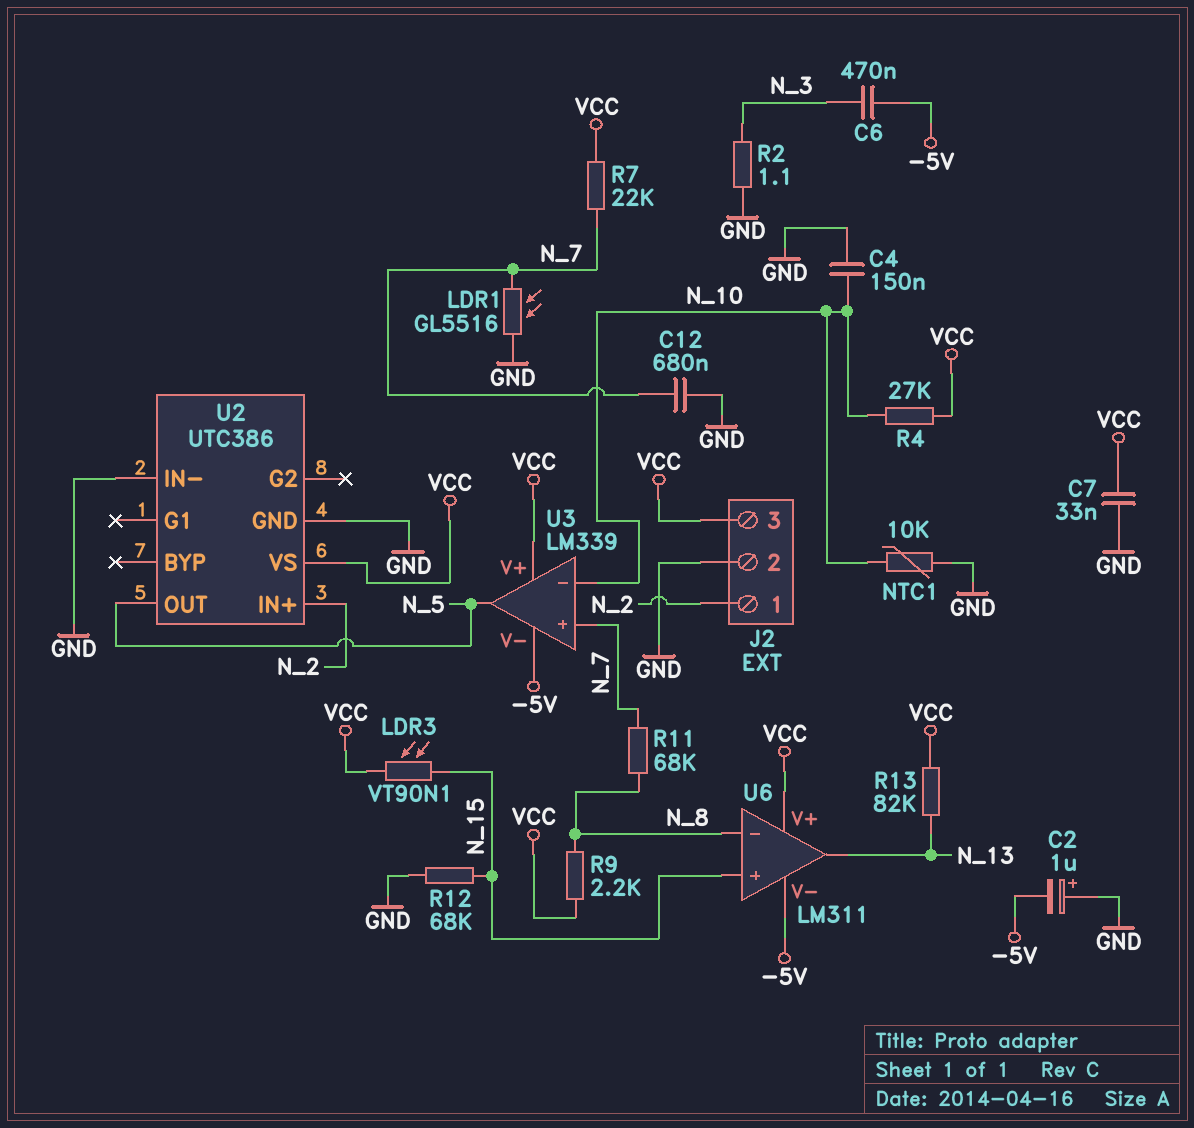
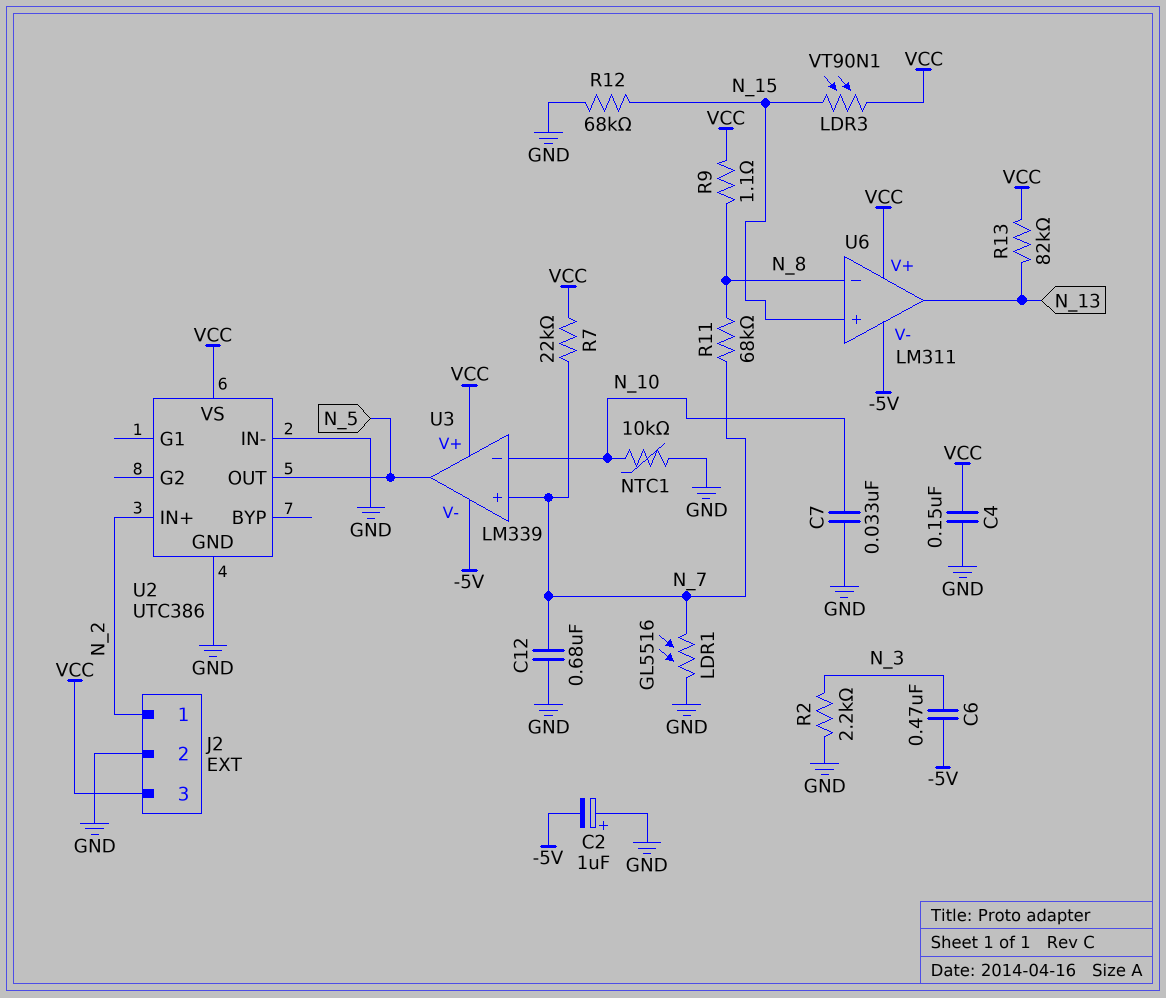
C4: 150nF (GND, N_10) -> 150nF (GND, VCC)
C7: 33nF (GND, VCC) -> 33nF (GND, N_10)
R2: 1.1 (GND, N_3) -> 2.2k (GND, N_3)
R4: 27k (N_10, VCC) -> none
R9: 2.2k (N_8, VCC) -> 1.1 (N_8, VCC)

